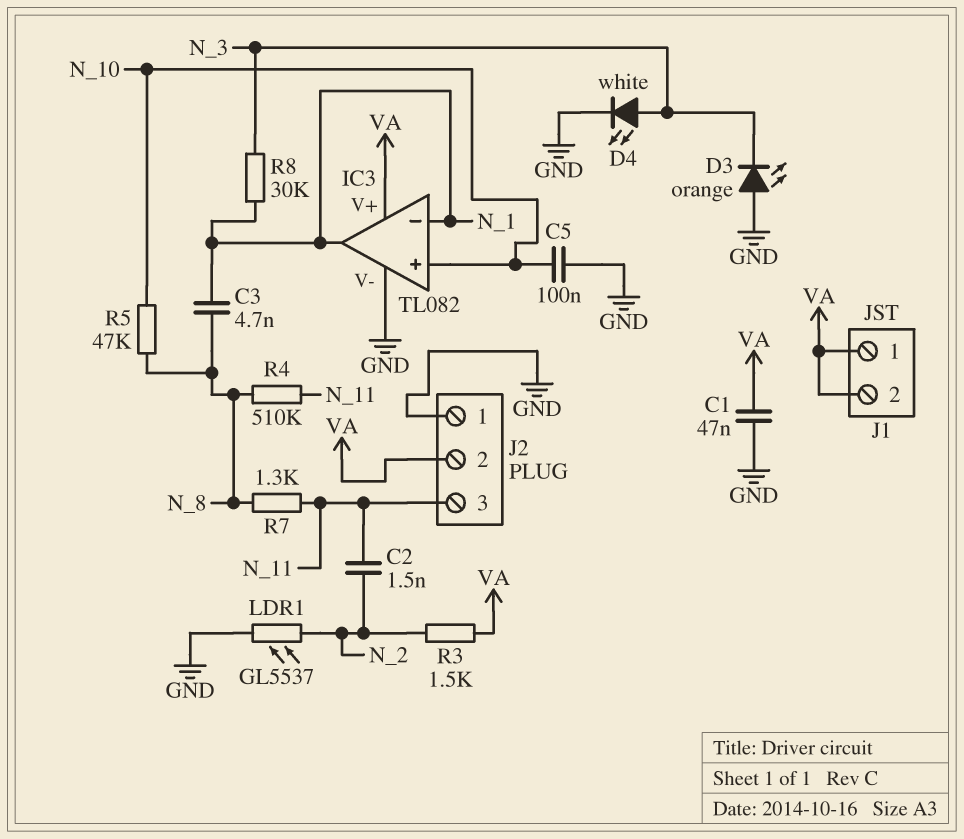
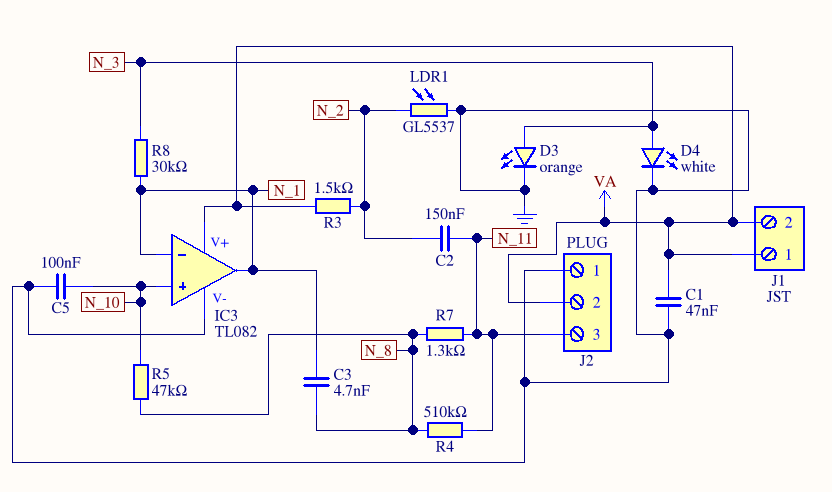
C2: 1.5nF (N_2, N_11) -> 150nF (N_2, N_11)
D3: LED orange (A GND, K N_3) -> LED orange (A N_3, K GND)

